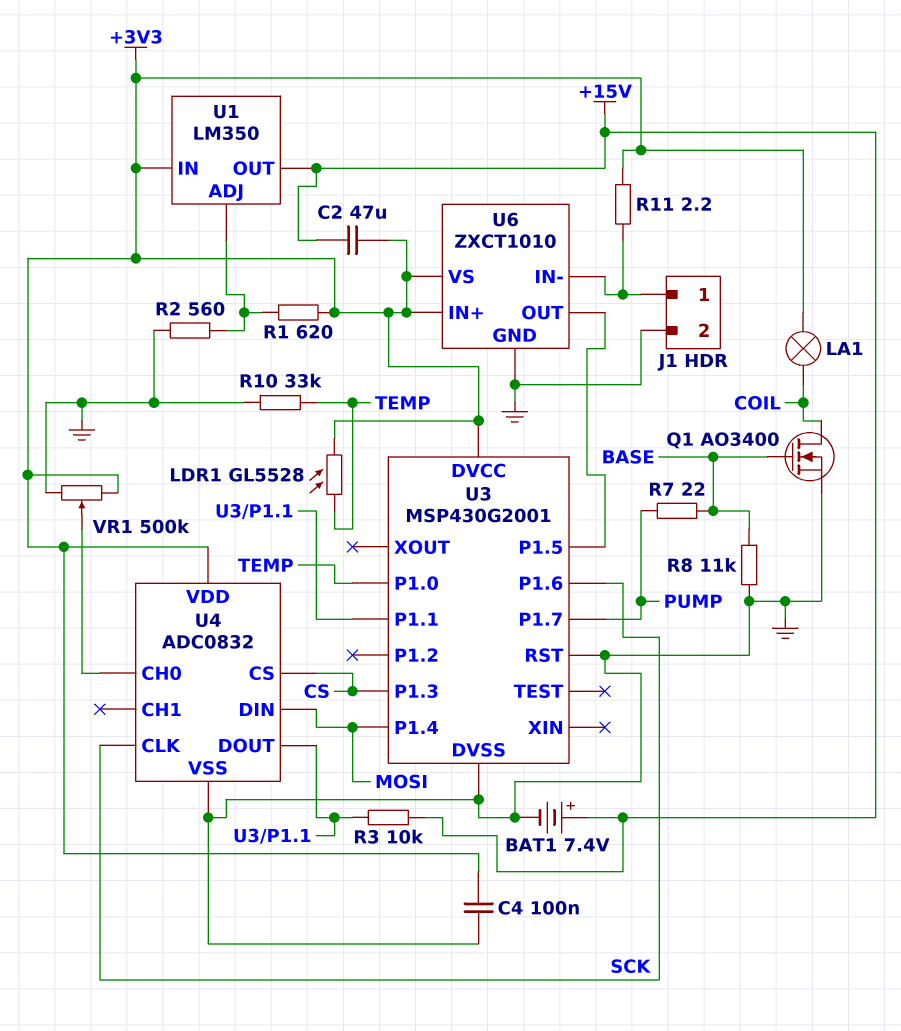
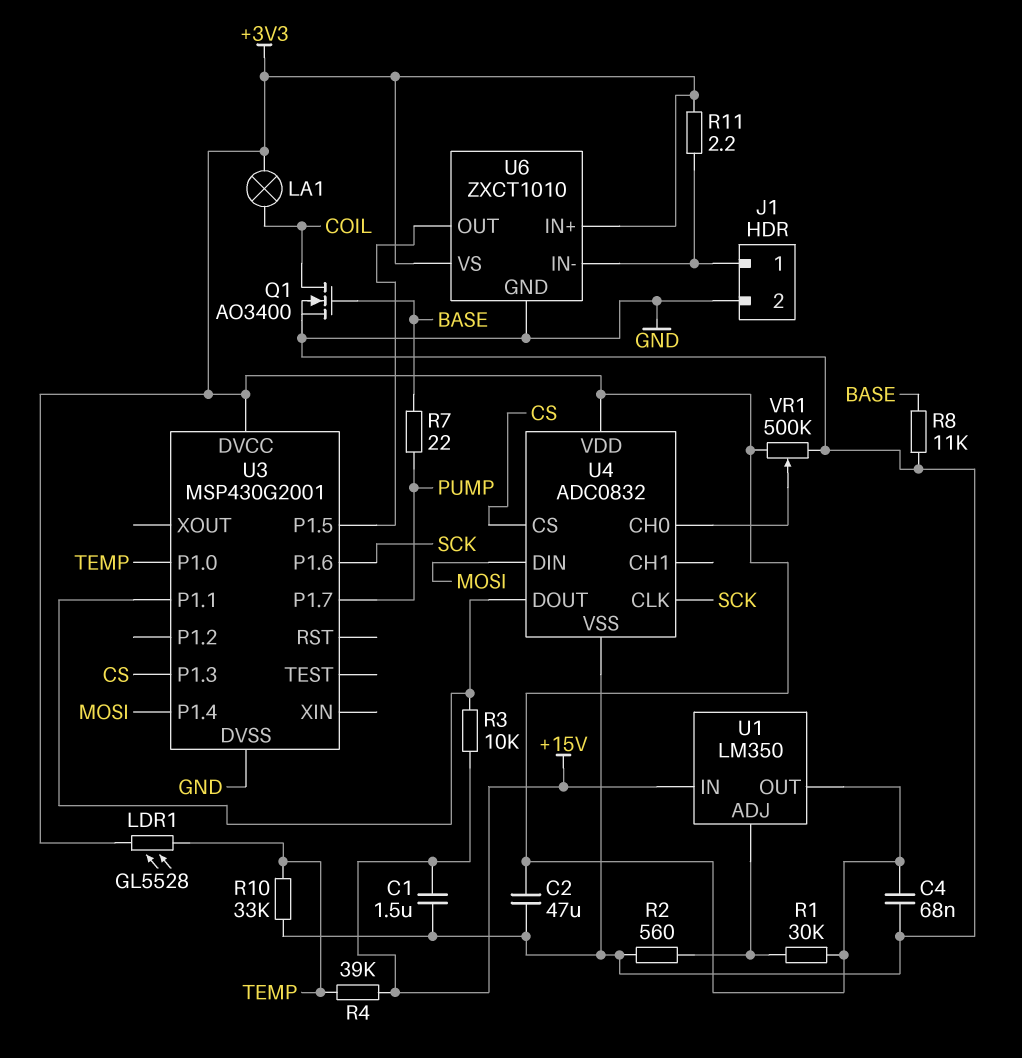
BAT1: 7.4V (plus +15V, minus GND) -> none
C1: none -> 1.5uF (+15V, GND)
C2: 47uF (+3V3, +15V) -> 47uF (+3V3, GND)
C4: 100nF (+3V3, GND) -> 68nF (+3V3, GND)
R1: 620 (+3V3, U1/ADJ) -> 30k (+3V3, U1/ADJ)
R4: none -> 39k (+15V, TEMP)
U1 pin IN: +3V3 -> +15V
U1 pin OUT: +15V -> +3V3
U3 pin RST: GND -> none

